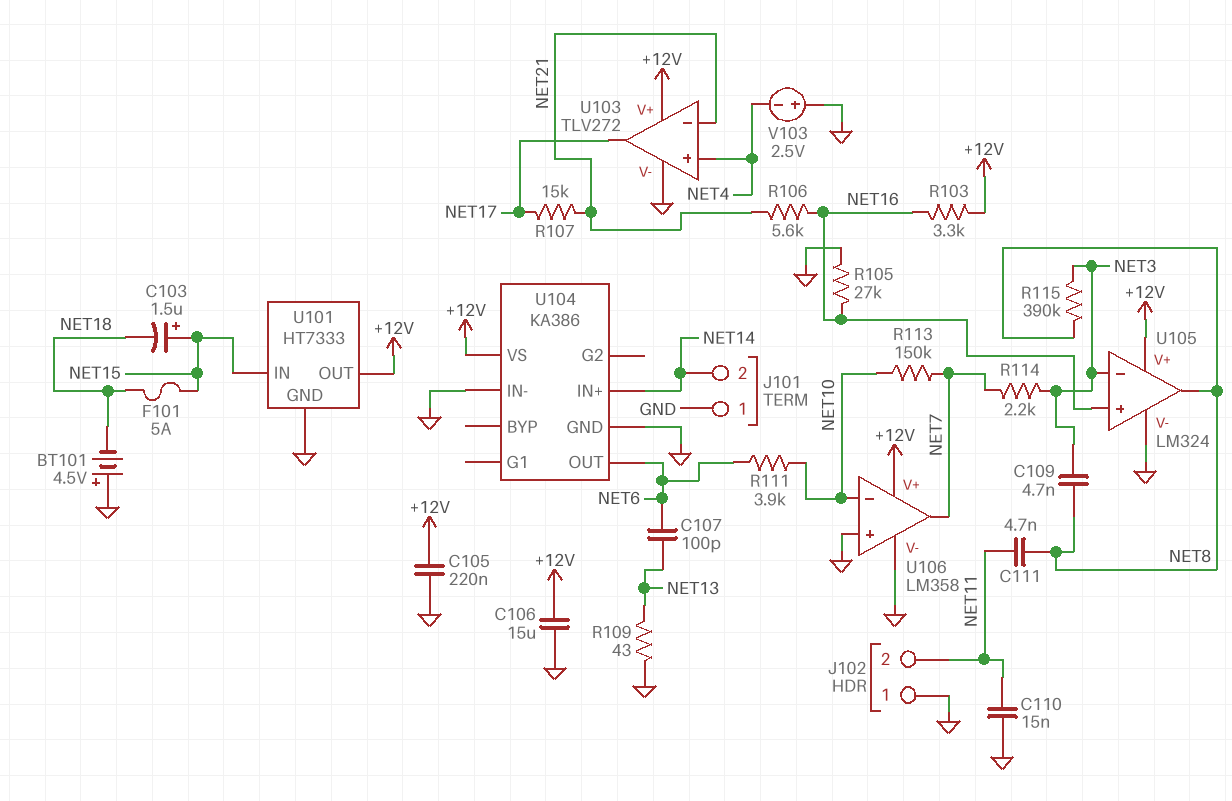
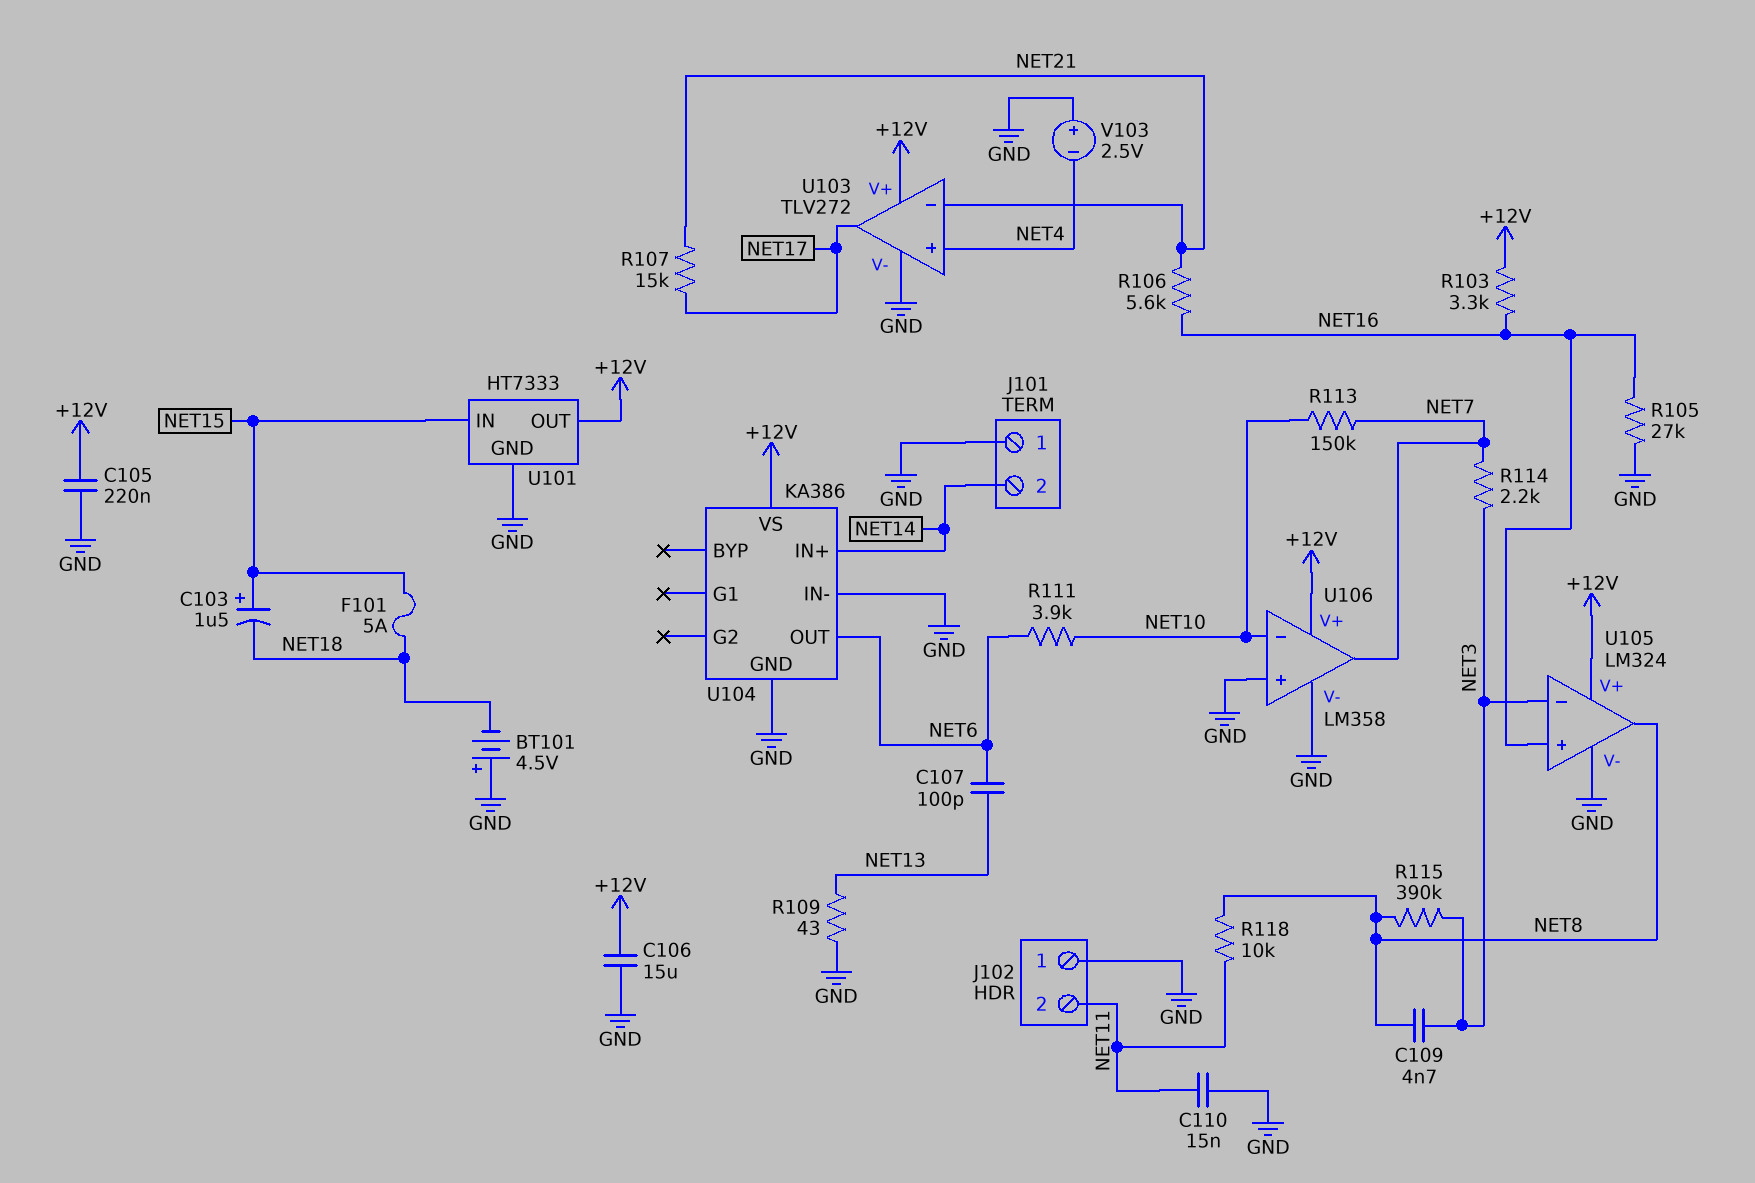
C111: 4.7nF (NET8, NET11) -> none
R118: none -> 10k (NET8, NET11)

